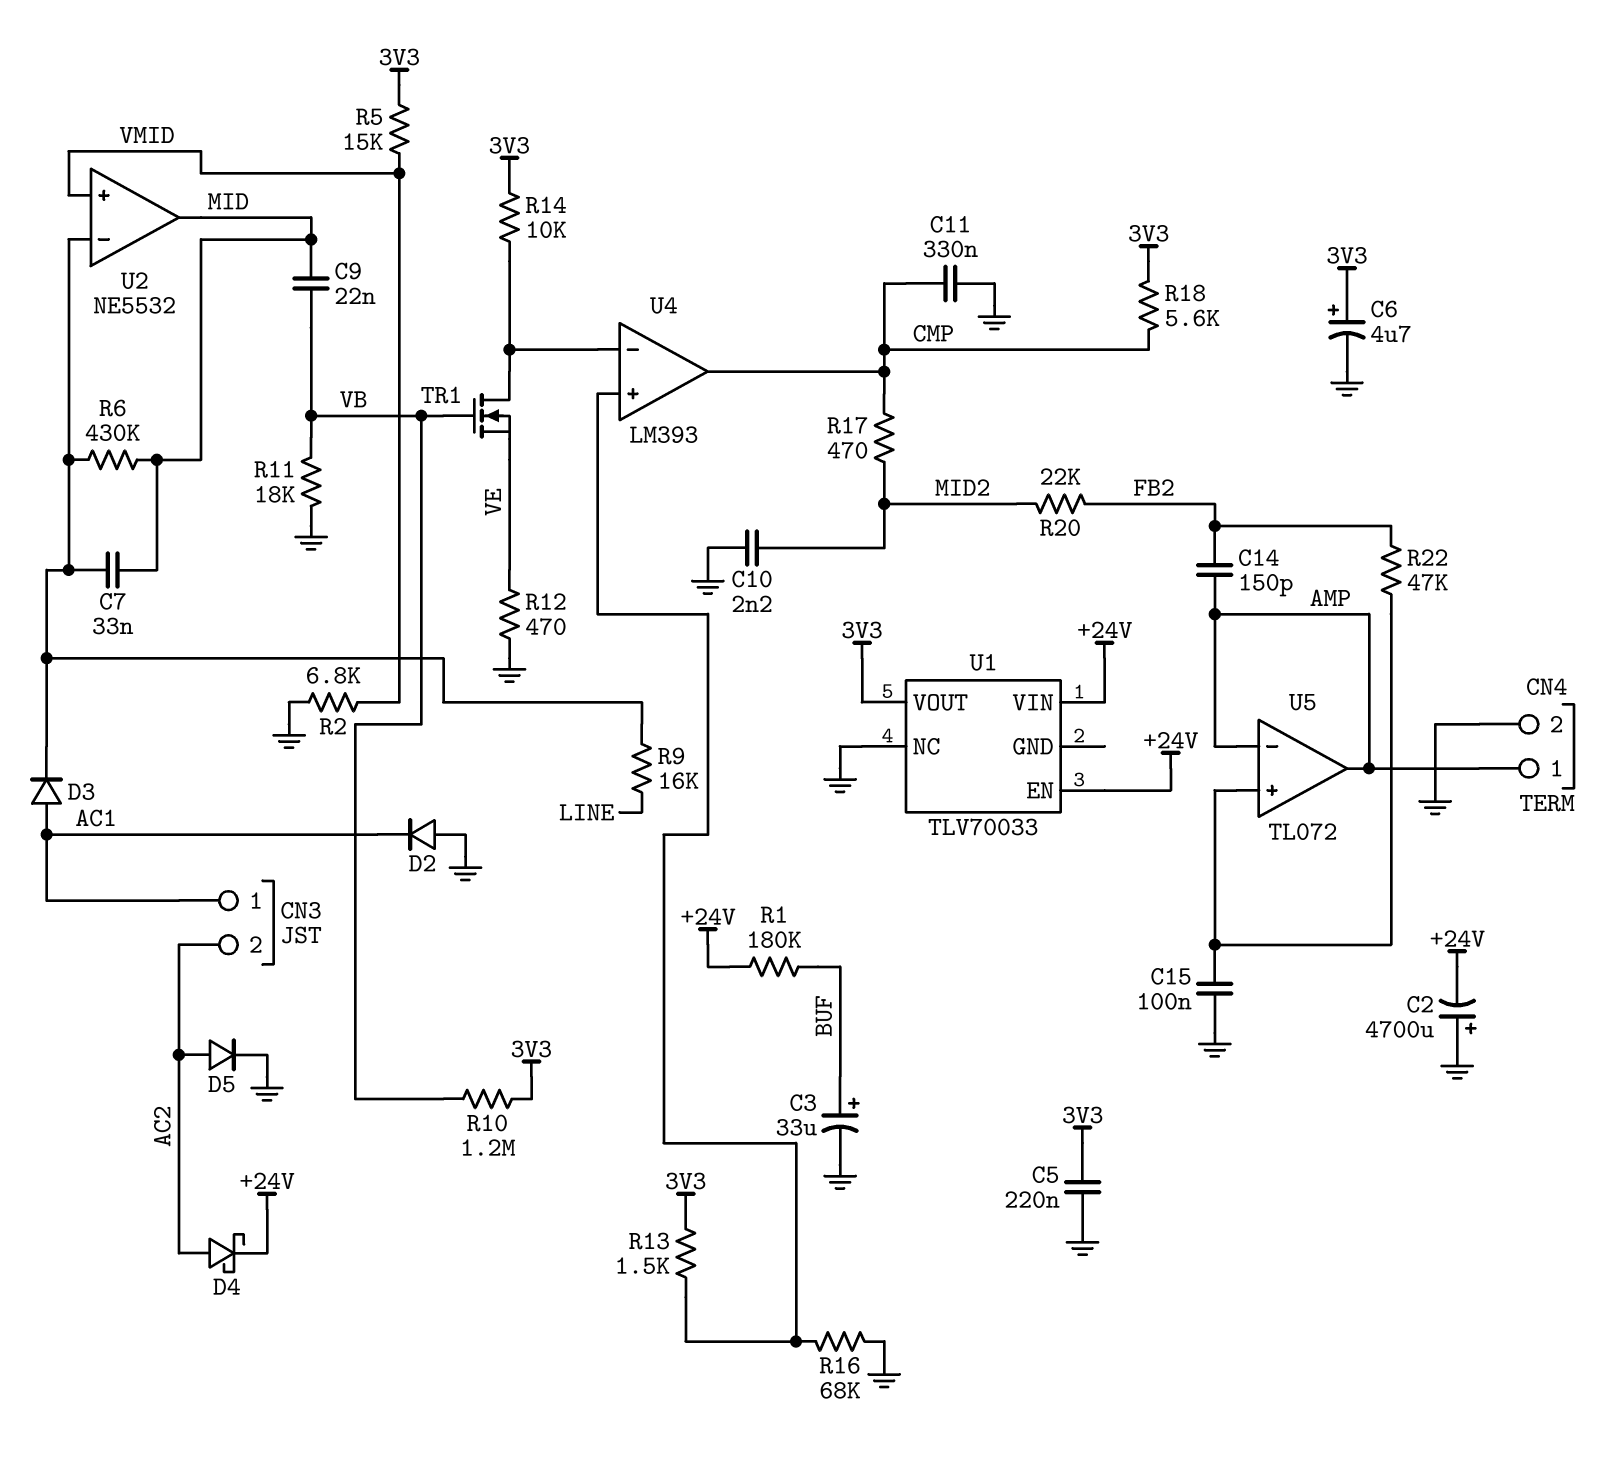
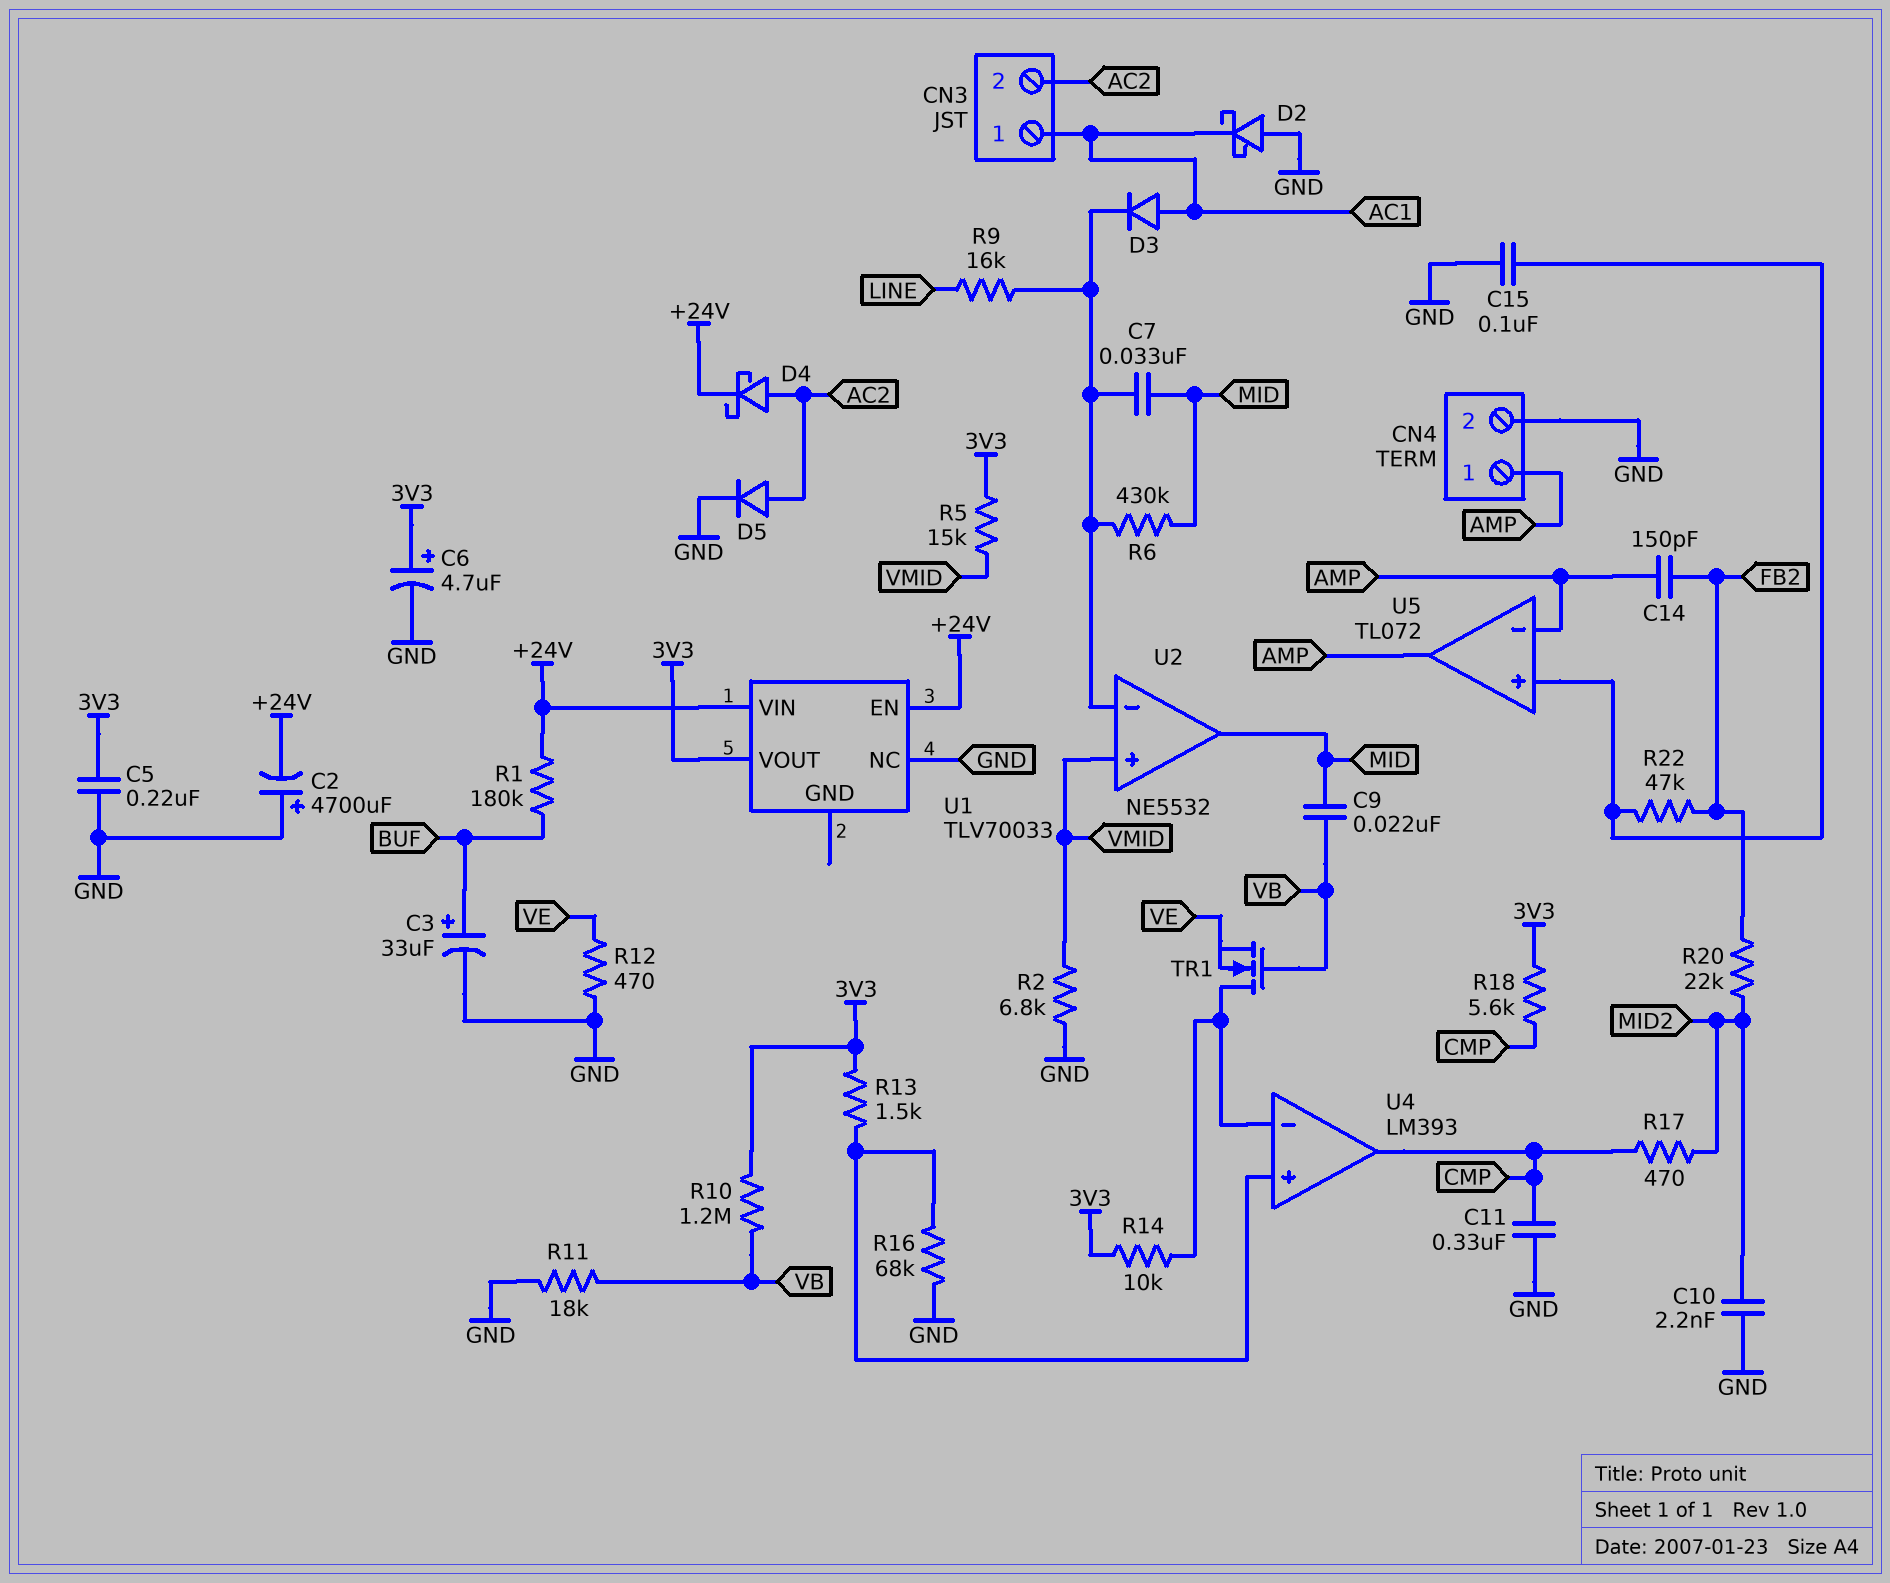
D2: diode (A GND, K AC1) -> schottky (A GND, K AC1)

